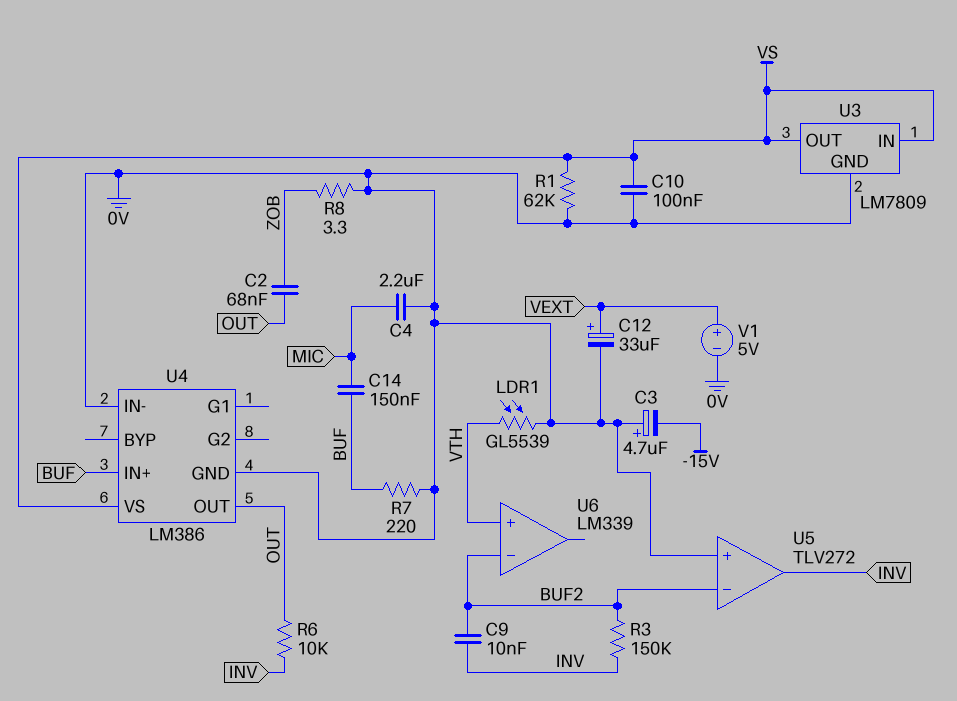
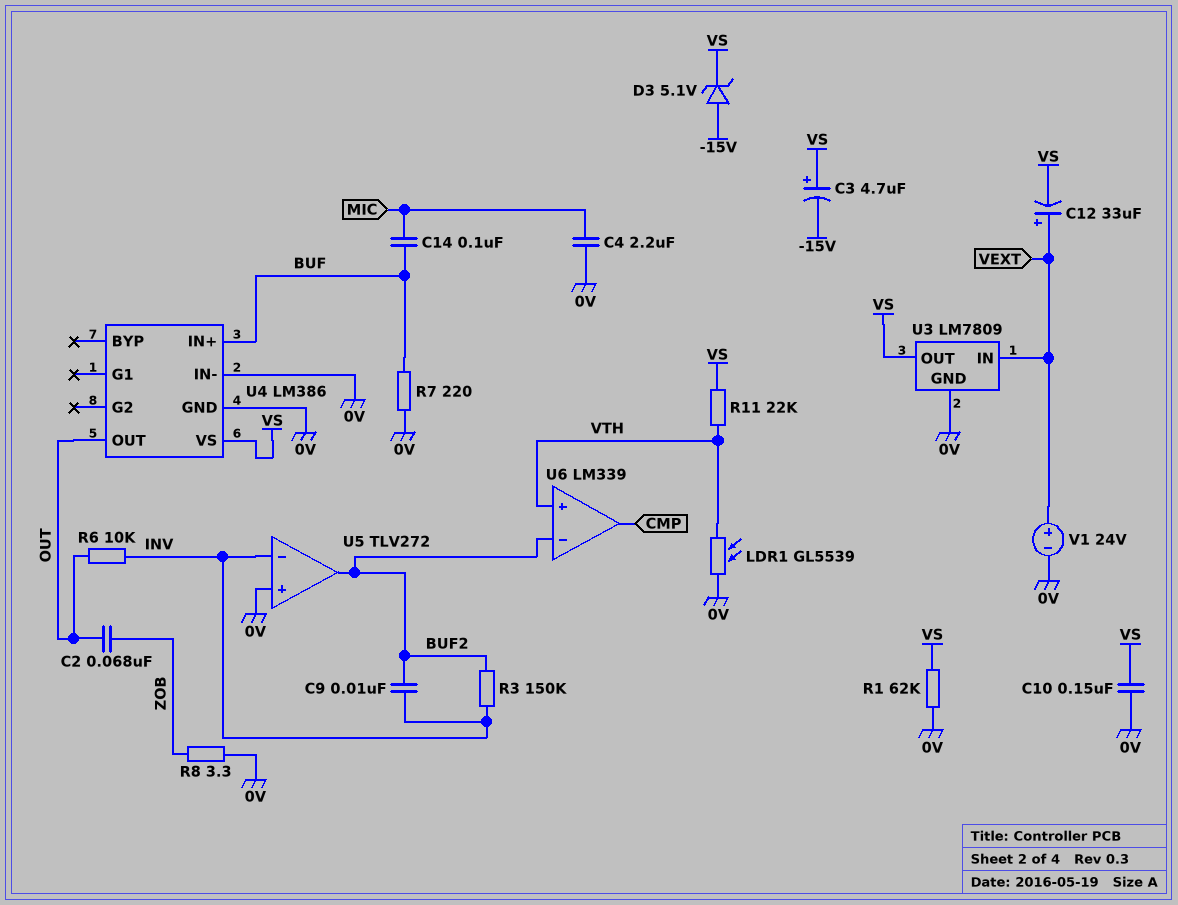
C3: 4.7uF (plus 0V, minus -15V) -> 4.7uF (plus VS, minus -15V)
C10: 100nF (0V, VS) -> 150nF (0V, VS)
C12: 33uF (plus VEXT, minus 0V) -> 33uF (plus VEXT, minus VS)
C14: 150nF (BUF, MIC) -> 100nF (BUF, MIC)
D3: none -> zener 5.1V (A -15V, K VS)
R11: none -> 22k (VS, VTH)
U3 pin IN: VS -> VEXT
U5 pin in-: BUF2 -> INV
U5 pin out: INV -> BUF2
U6 pin out: none -> CMP
V1: 5V (plus VEXT, minus 0V) -> 24V (plus VEXT, minus 0V)

